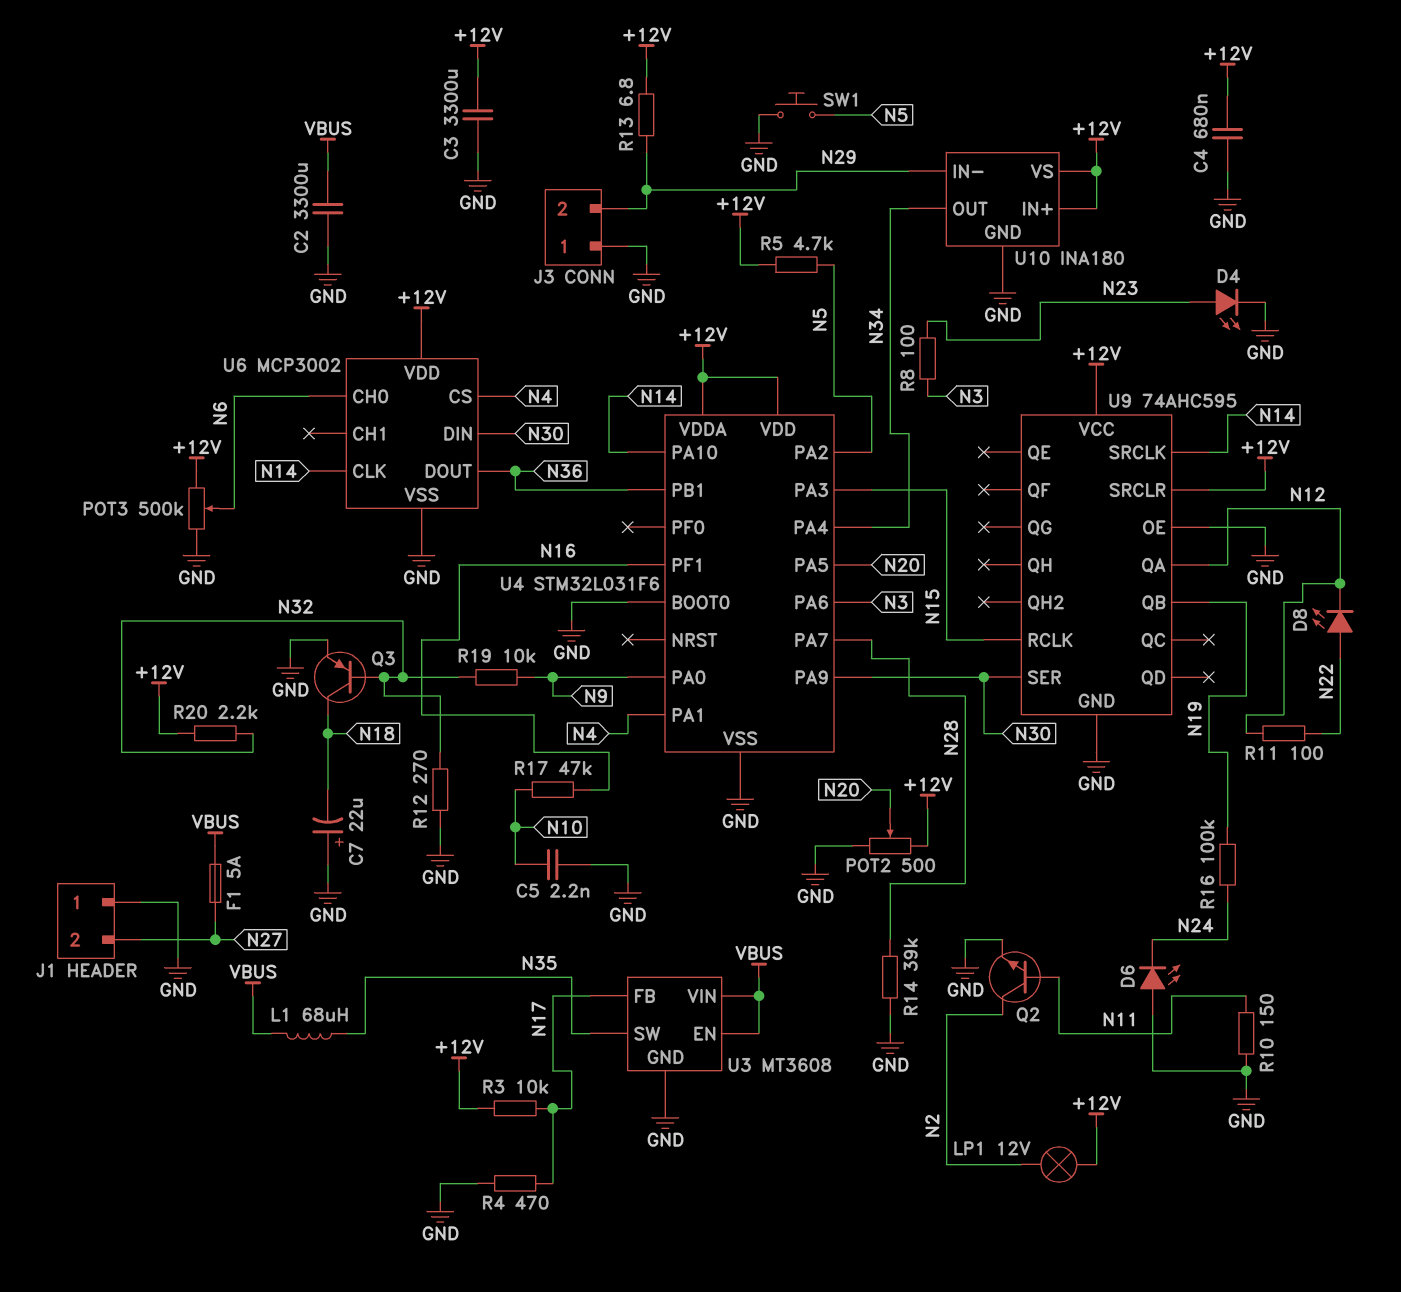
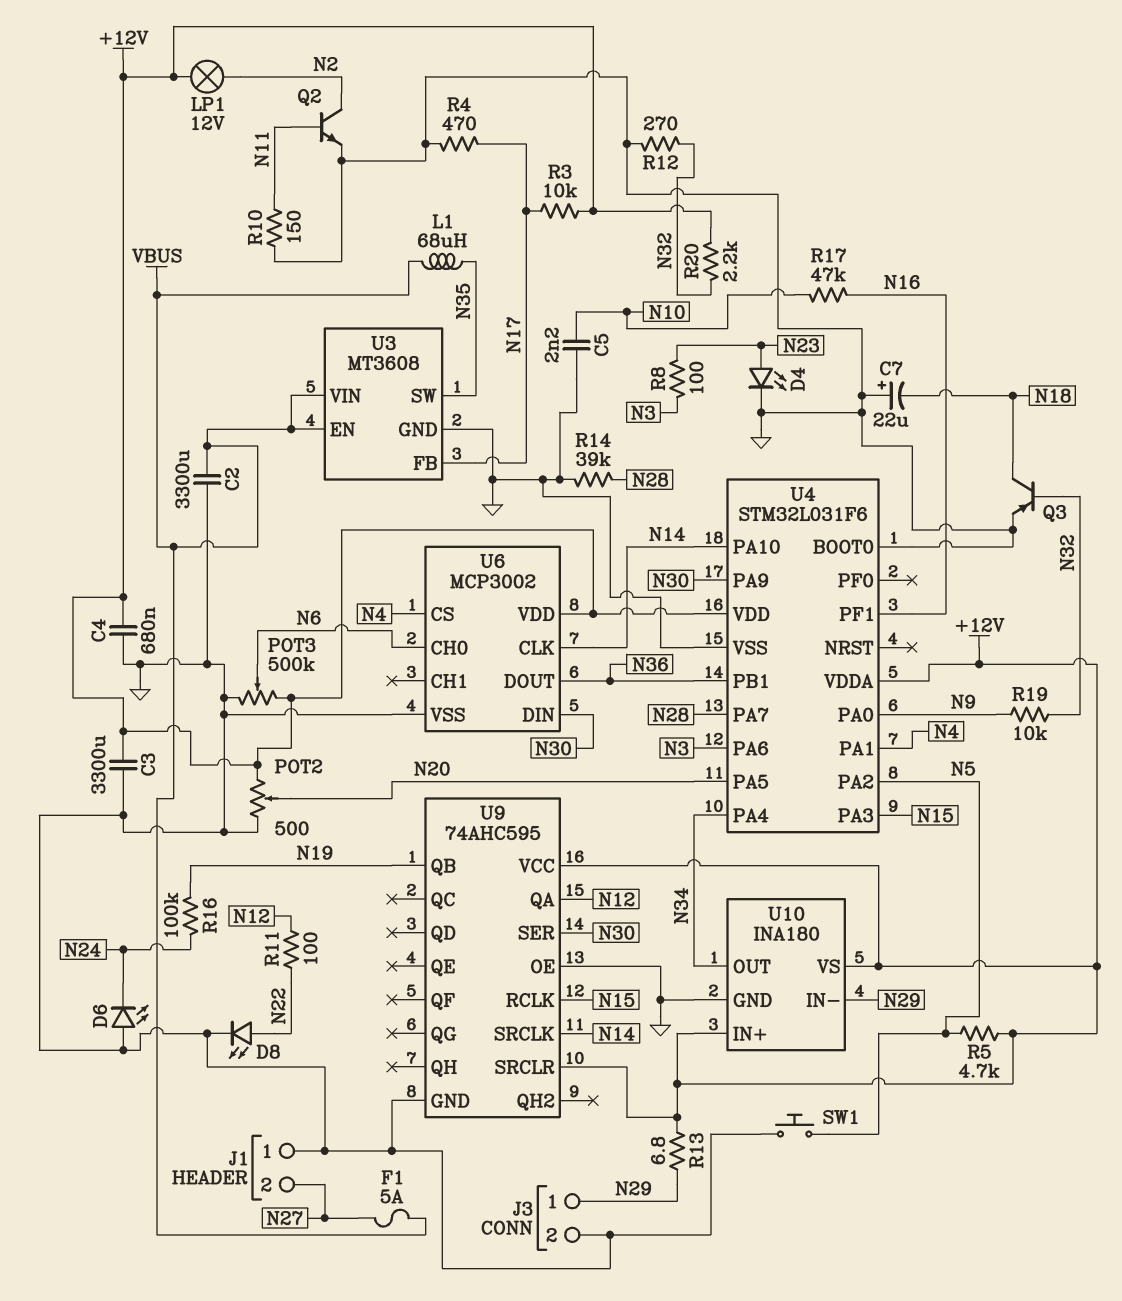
D8: LED (A N22, K N12) -> LED (A N22, K GND)
J3 pin 1: GND -> N29
J3 pin 2: N29 -> GND

